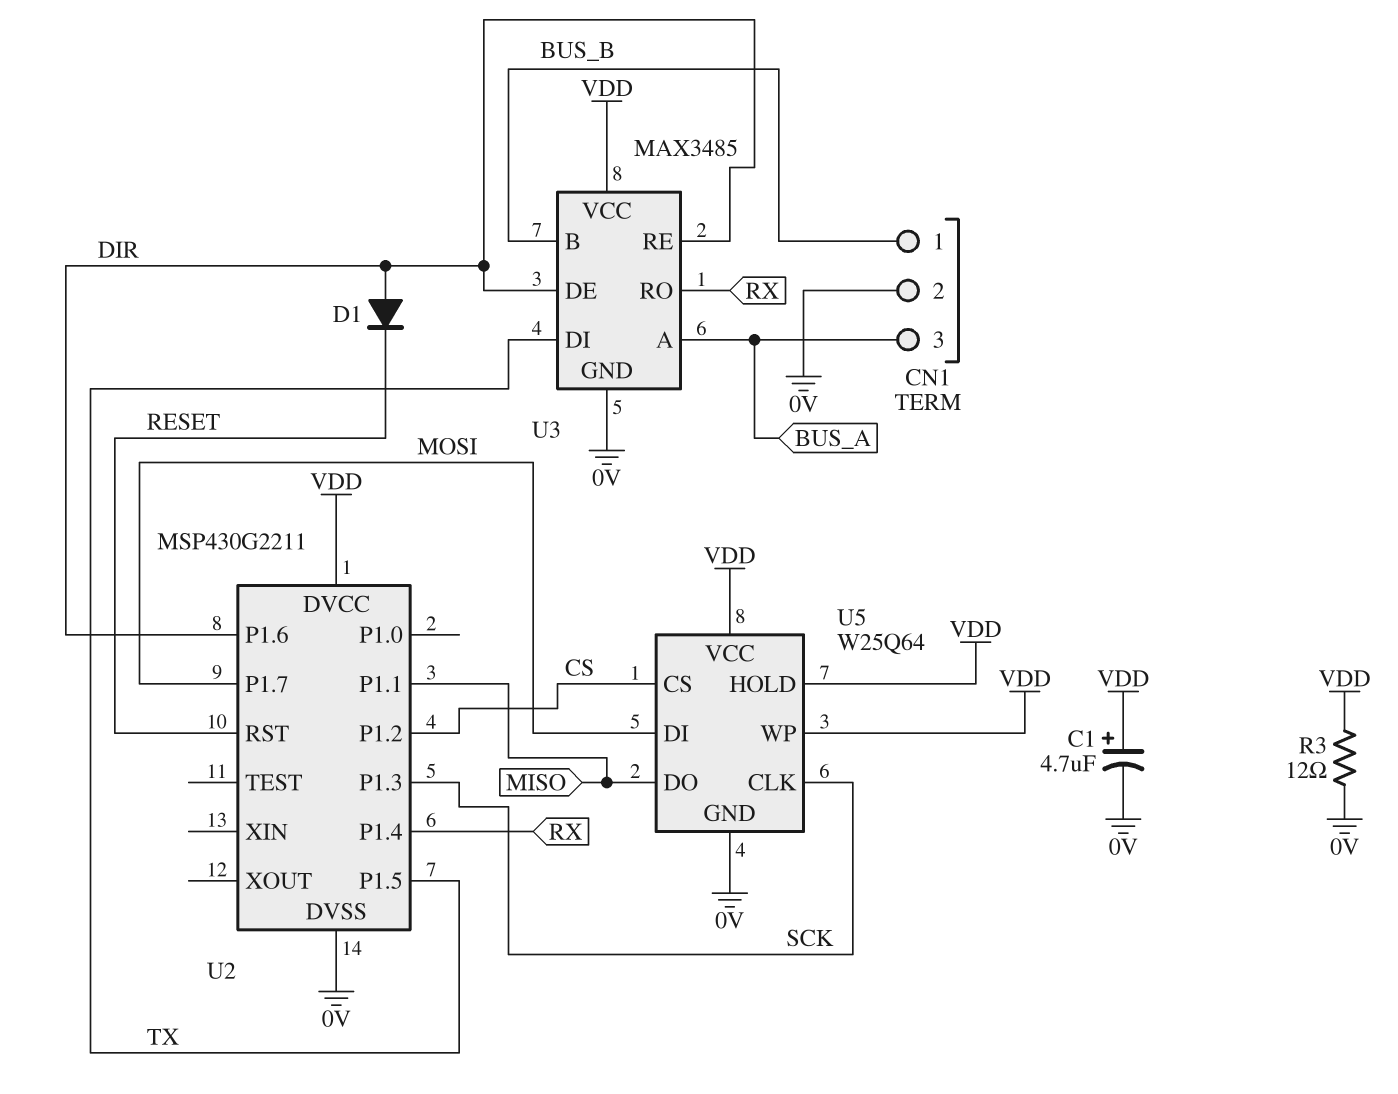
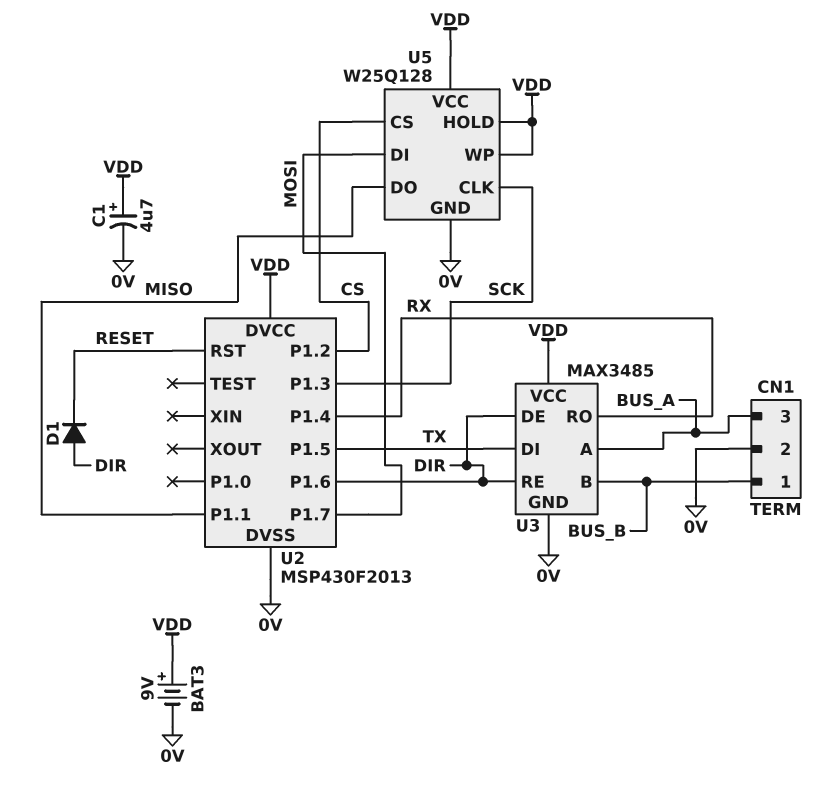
BAT3: none -> 9V (plus VDD, minus 0V)
R3: 12 (0V, VDD) -> none
U2: MSP430G2211 -> MSP430F2013
U5: W25Q64 -> W25Q128

